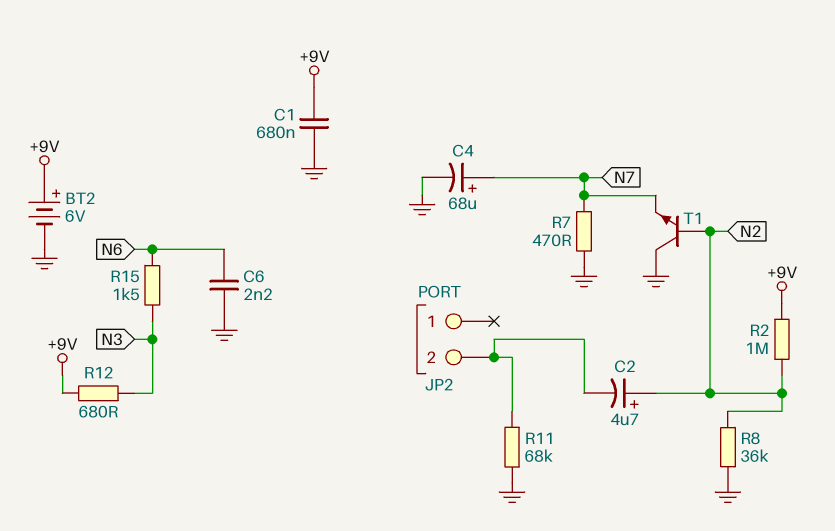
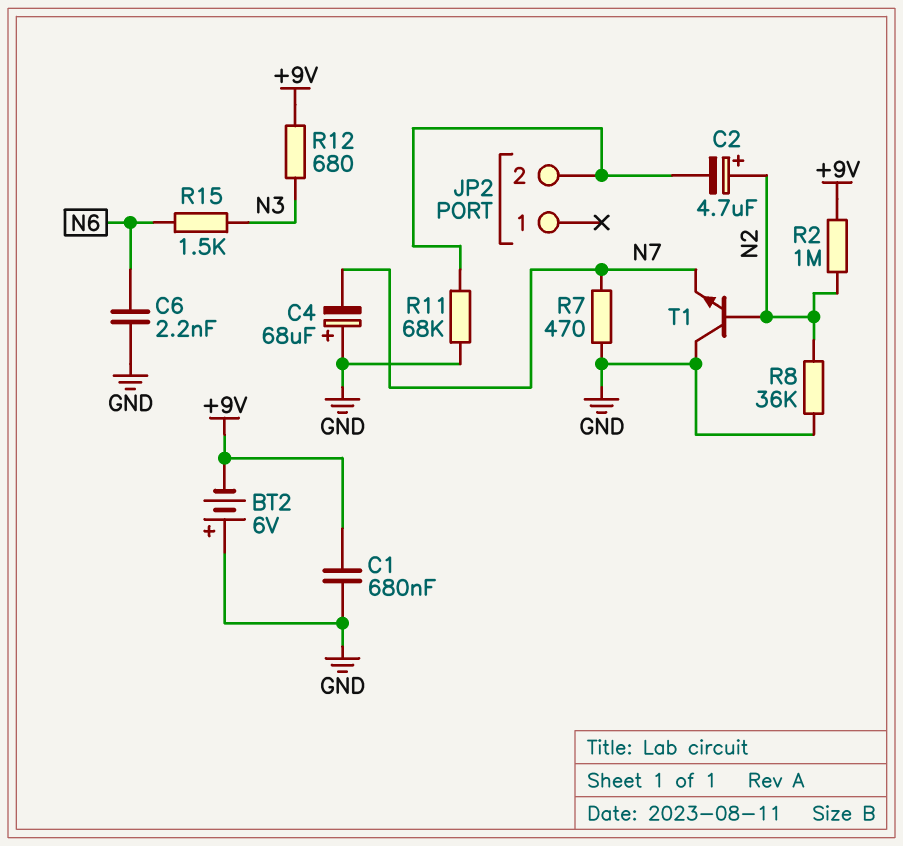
BT2: 6V (plus +9V, minus GND) -> 6V (plus GND, minus +9V)
C4: 68uF (plus N7, minus GND) -> 68uF (plus GND, minus N7)

